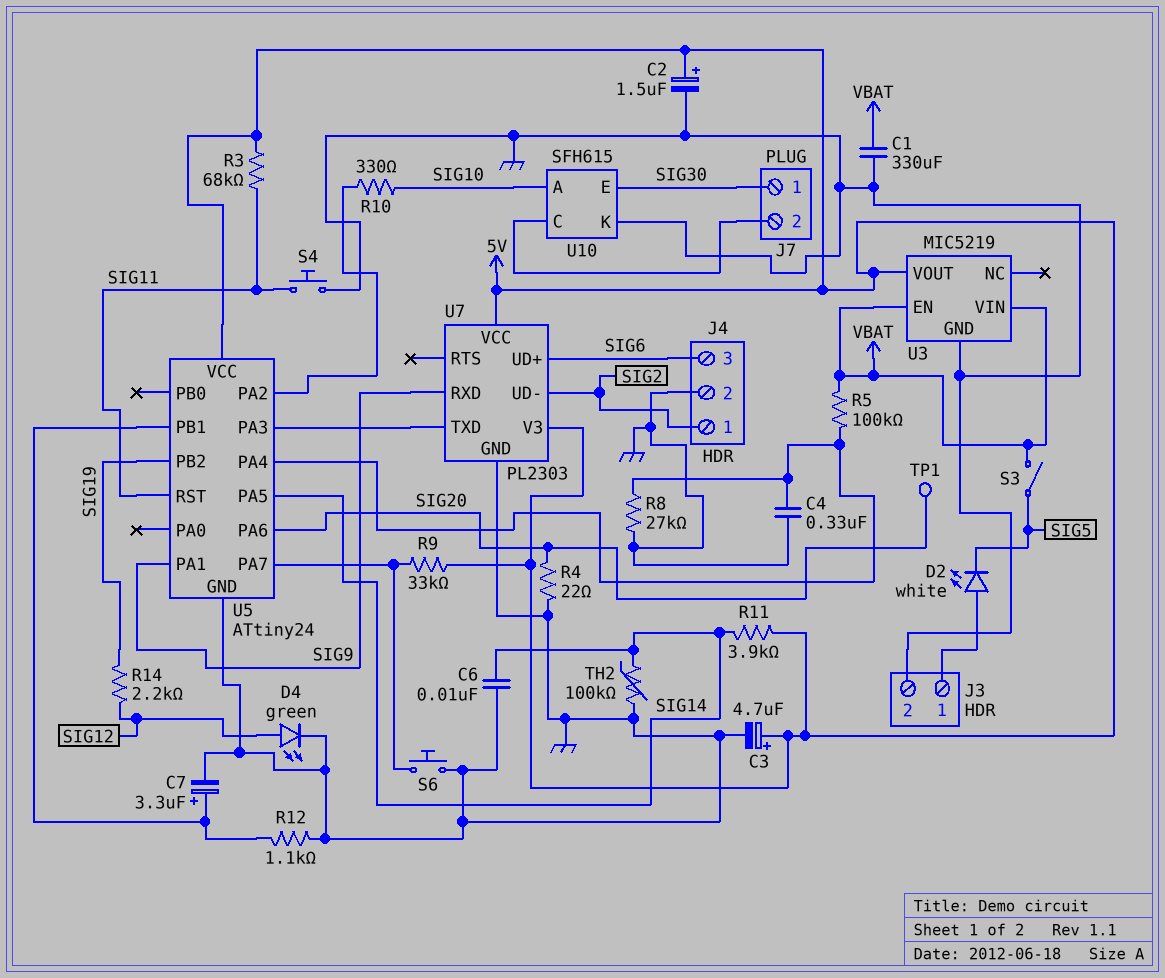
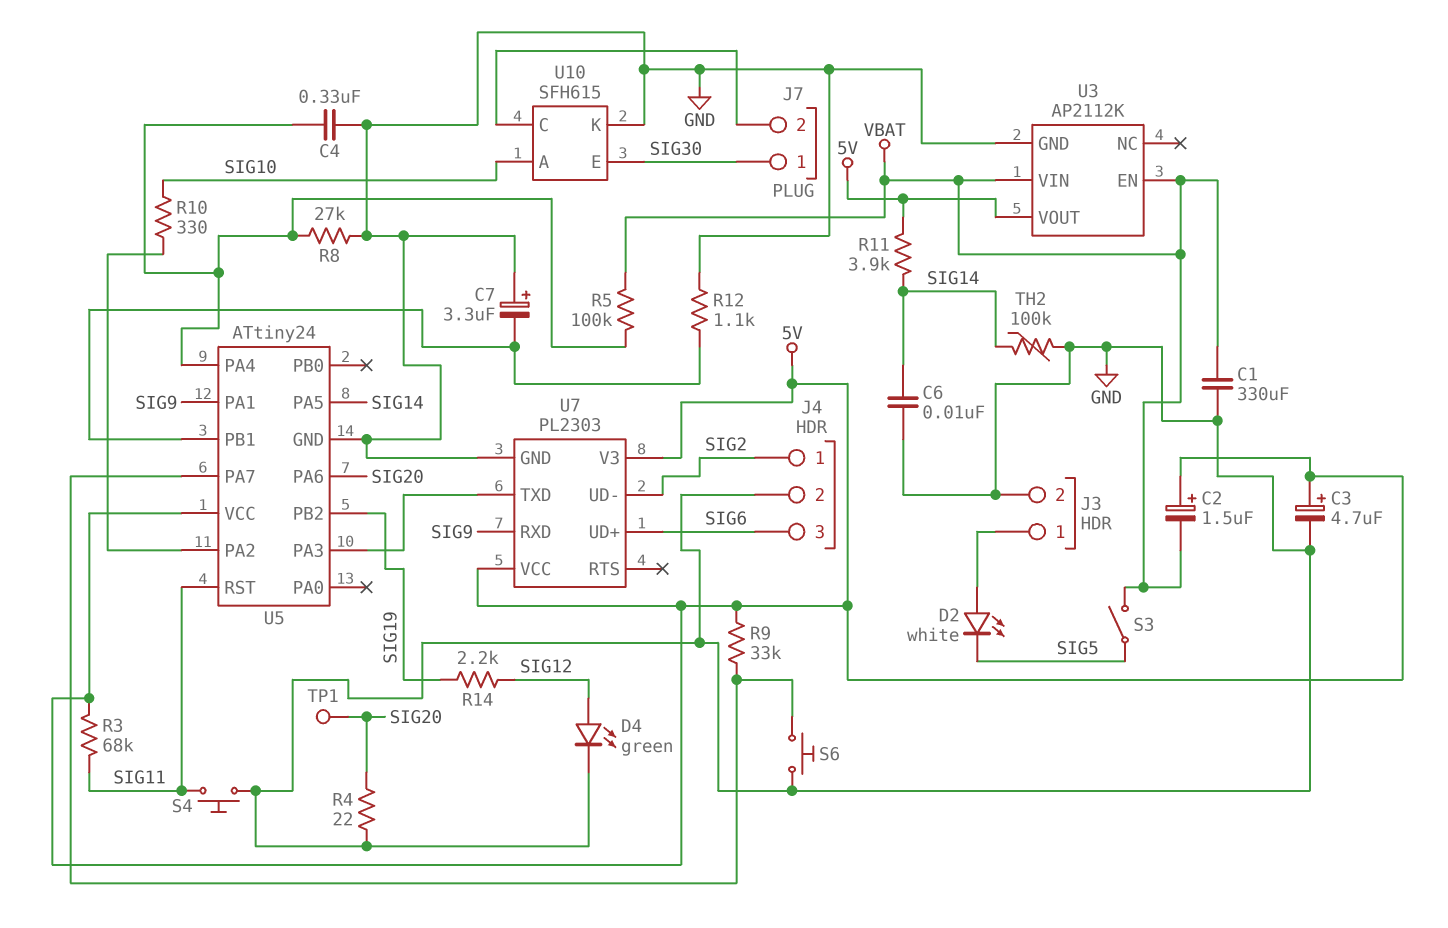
C2: 1.5uF (plus 5V, minus GND) -> 1.5uF (plus 5V, minus VBAT)
C7: 3.3uF (plus U5/PB1, minus GND) -> 3.3uF (plus GND, minus U5/PB1)
U3: MIC5219 -> AP2112K

